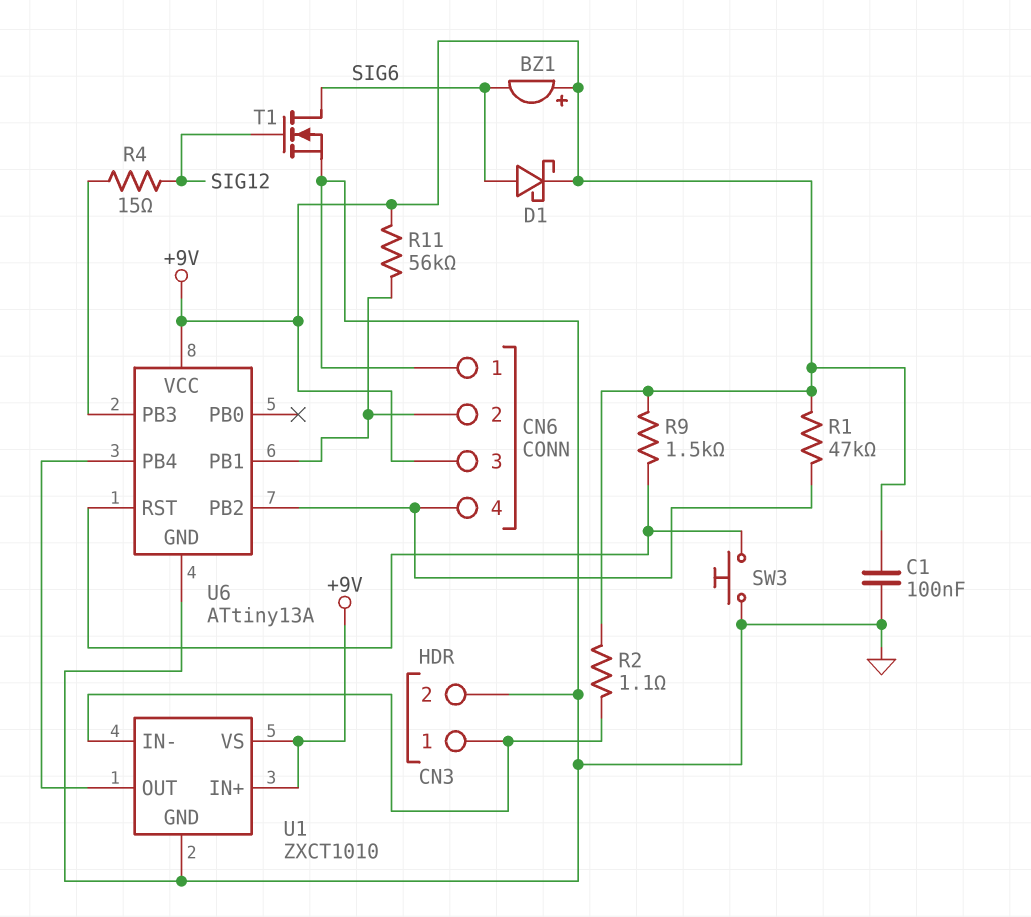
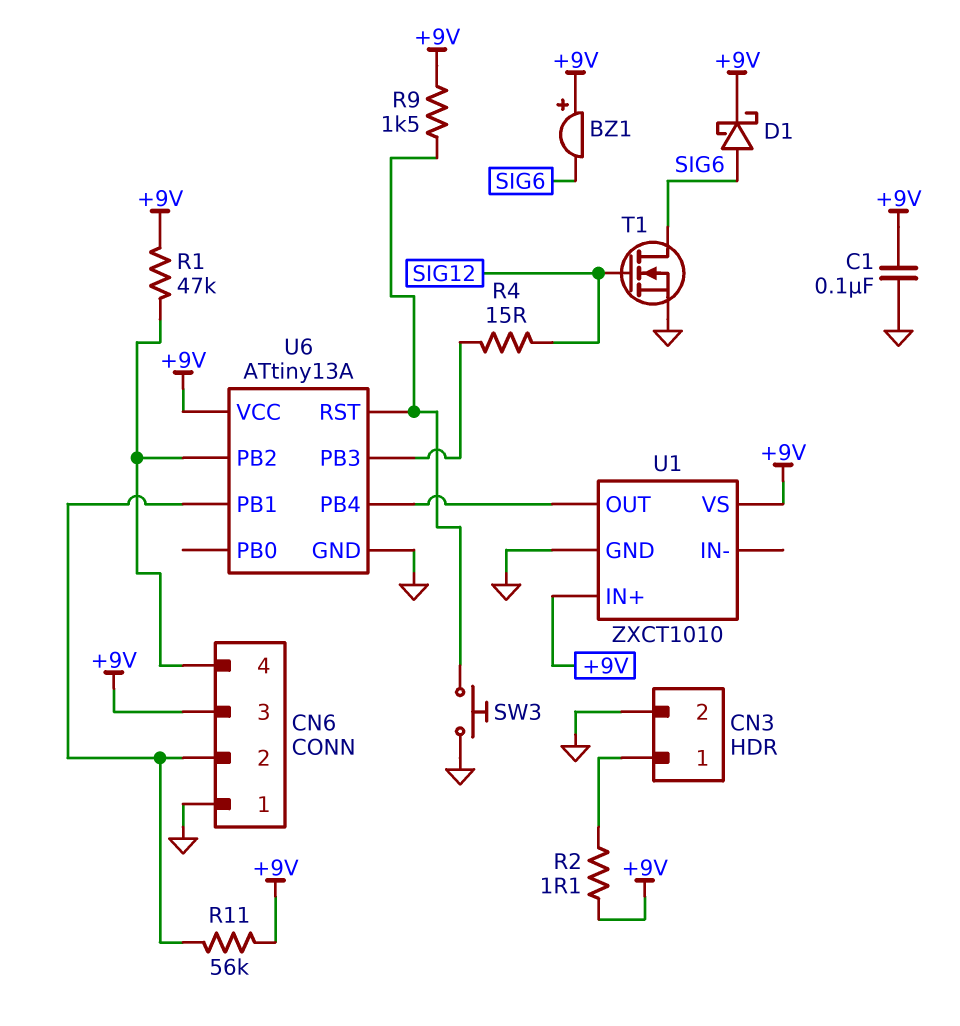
U1 pin IN-: CN3/1 -> none

